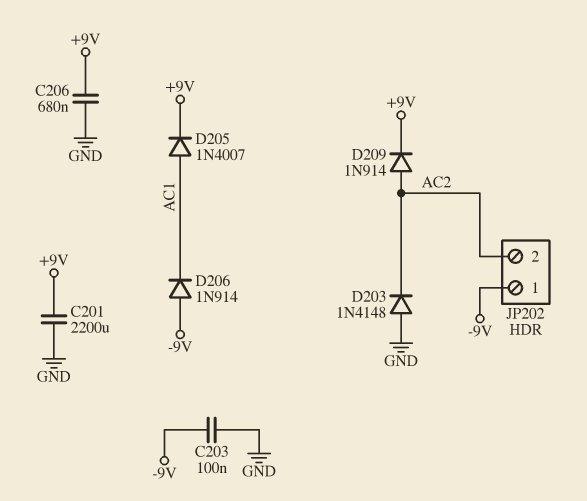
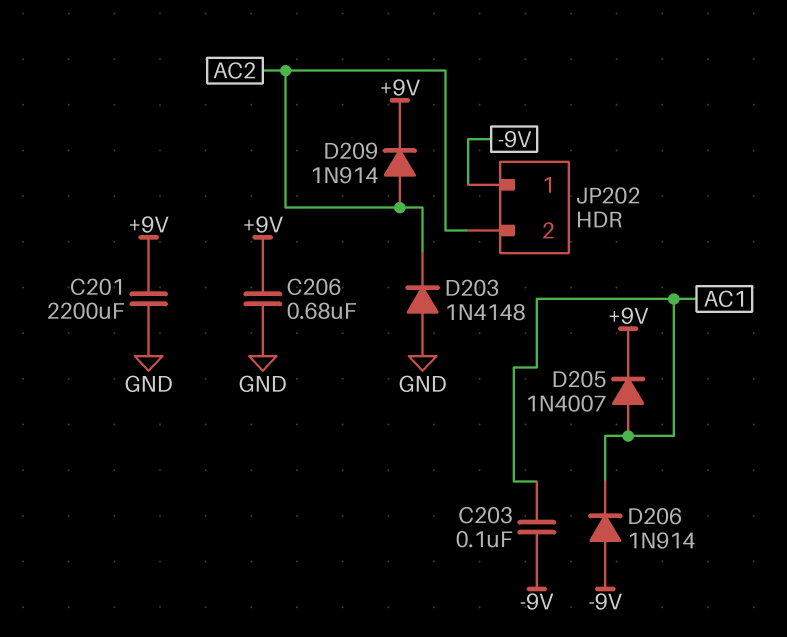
C203: 100nF (-9V, GND) -> 100nF (-9V, AC1)

